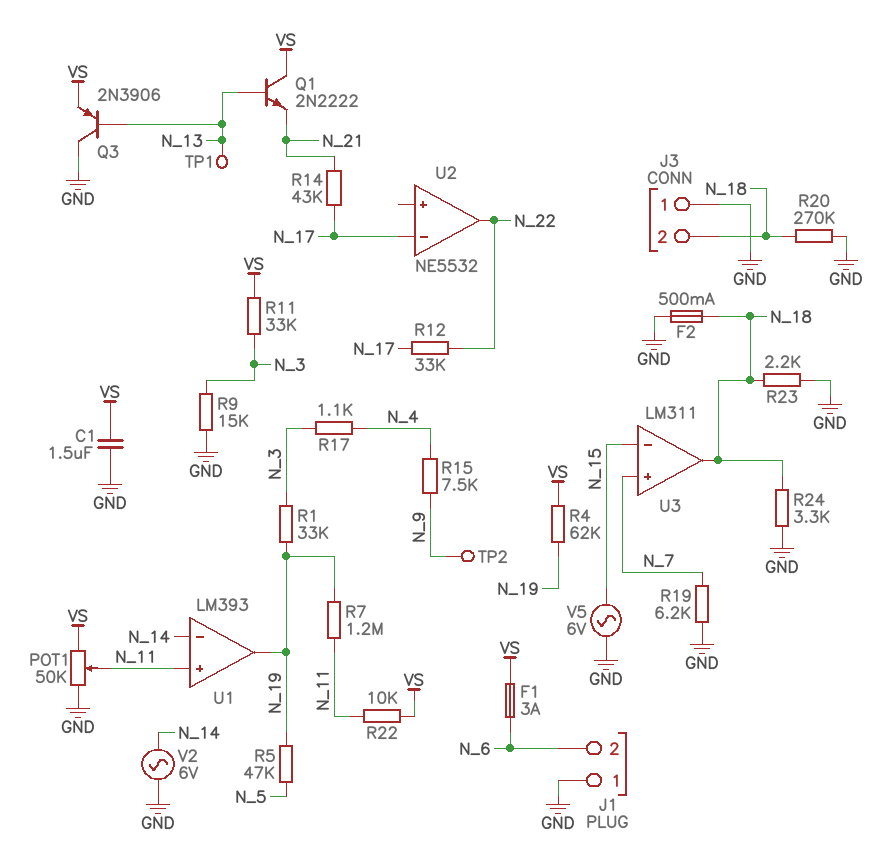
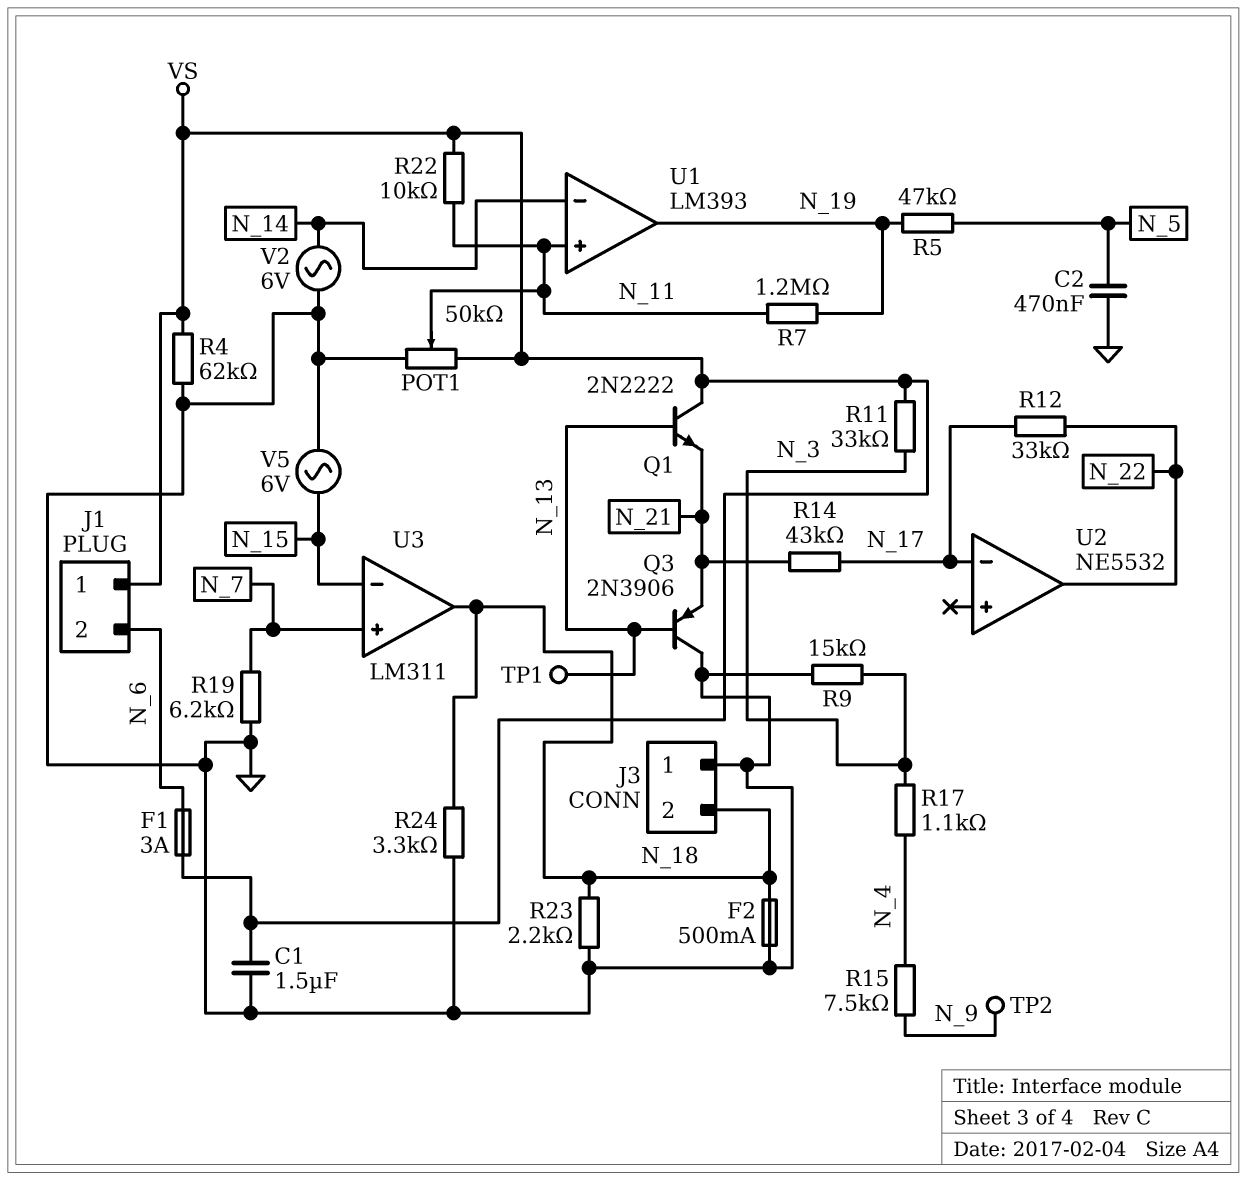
C2: none -> 470nF (GND, N_5)
J1 pin 1: GND -> VS
Q3: PNP 2N3906 (B N_13, C GND, E VS) -> PNP 2N3906 (B N_13, C GND, E N_21)
R1: 33k (N_3, N_19) -> none
R4: 62k (N_19, VS) -> 62k (GND, VS)
R20: 270k (GND, N_18) -> none

